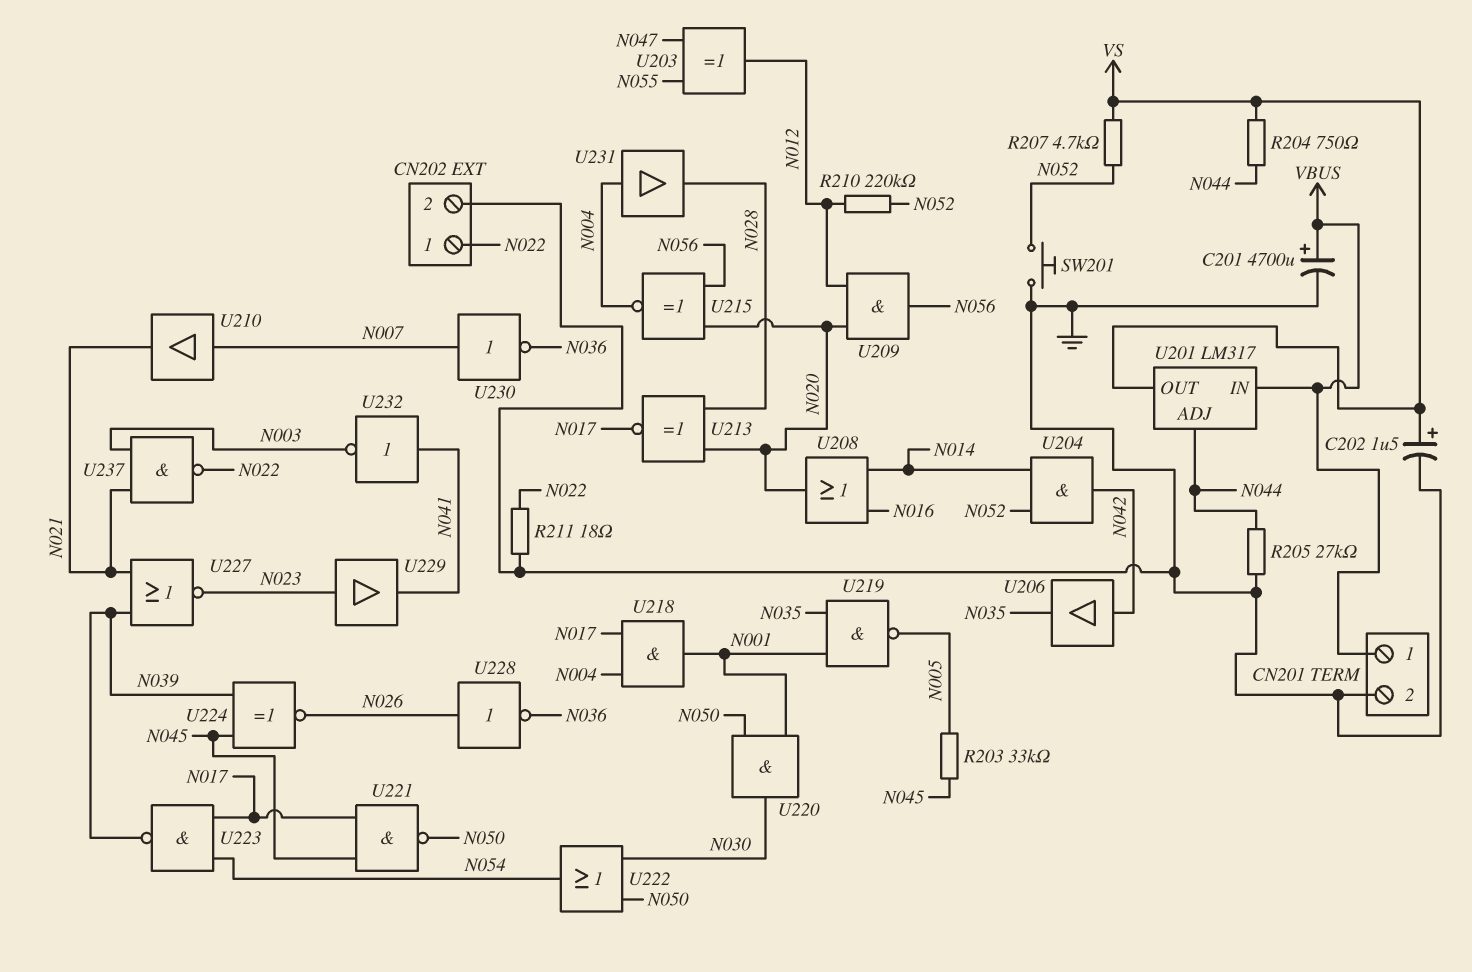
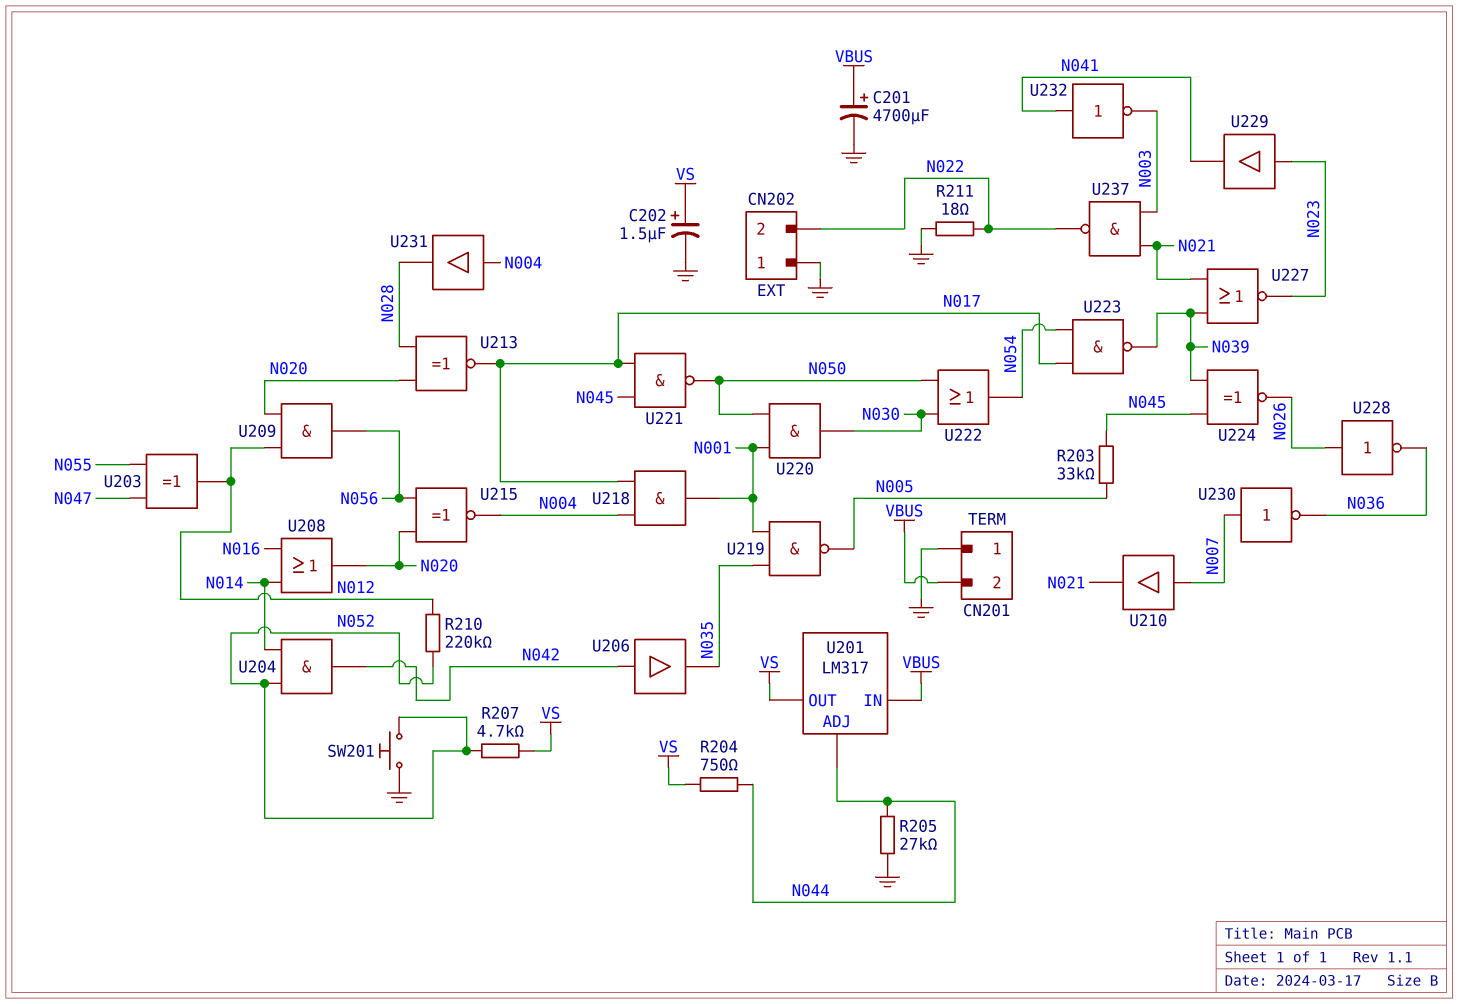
CN201 pin 1: VBUS -> GND
CN201 pin 2: GND -> VBUS
CN202 pin 1: N022 -> GND
CN202 pin 2: GND -> N022

